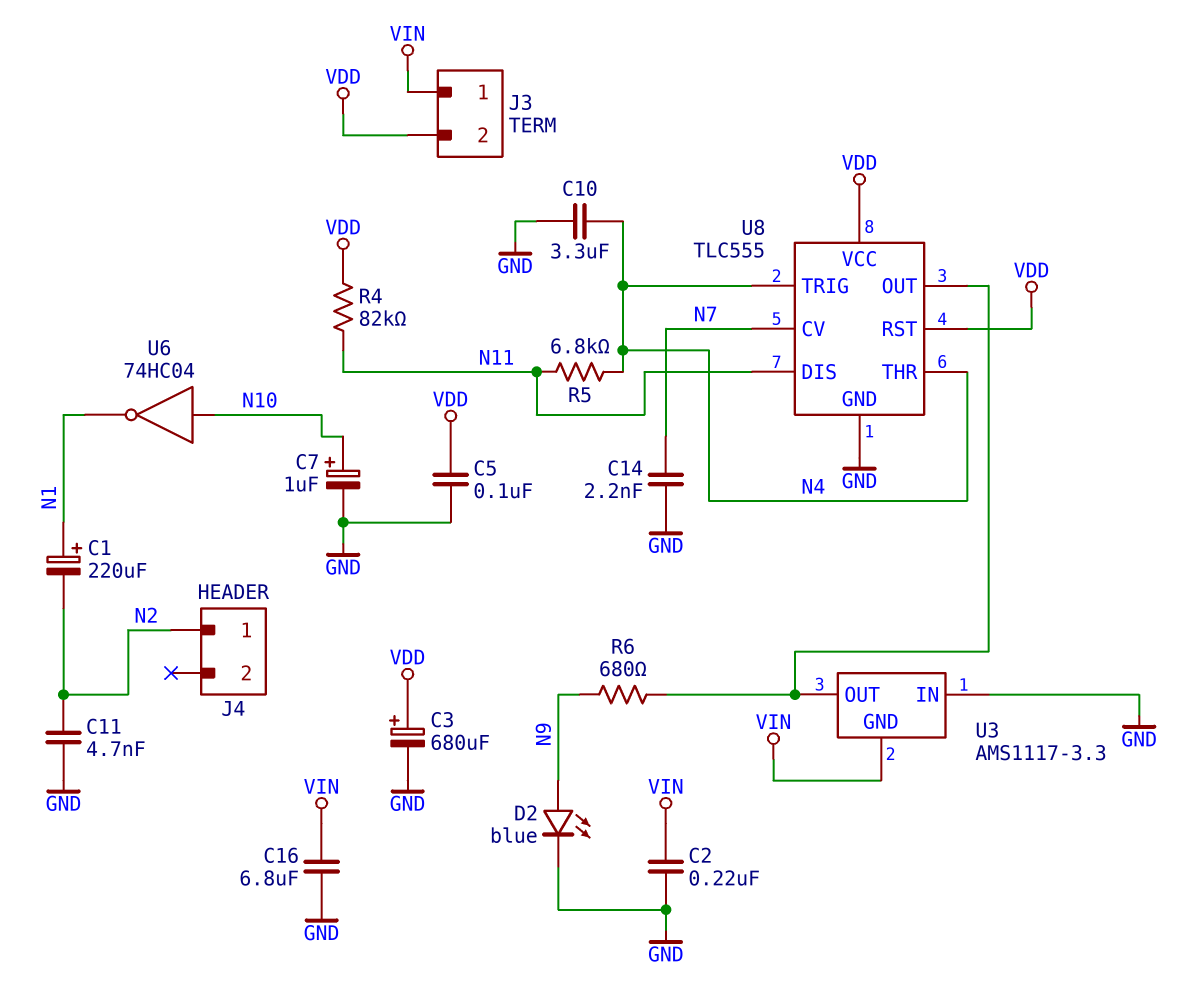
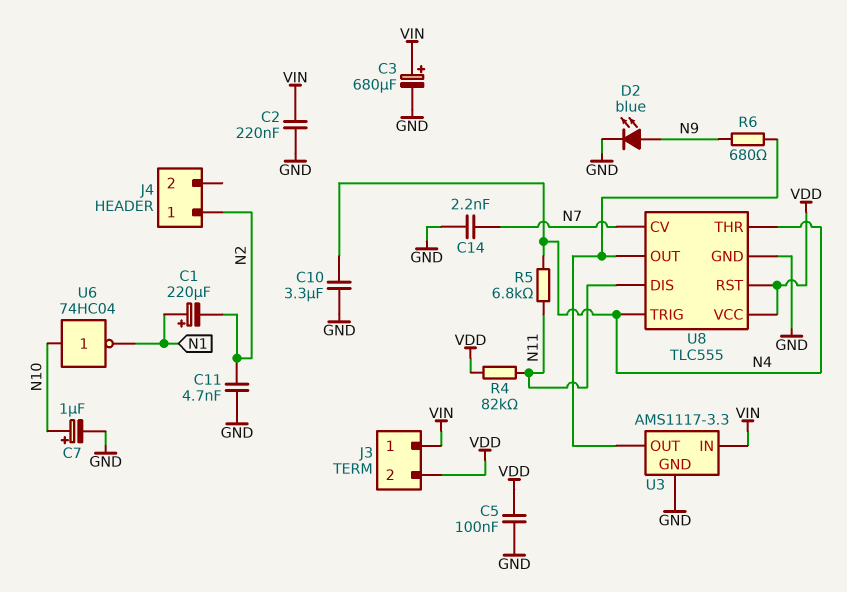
C3: 680uF (plus VDD, minus GND) -> 680uF (plus VIN, minus GND)
C16: 6.8uF (GND, VIN) -> none
U3 pin GND: VIN -> GND
U3 pin IN: GND -> VIN

